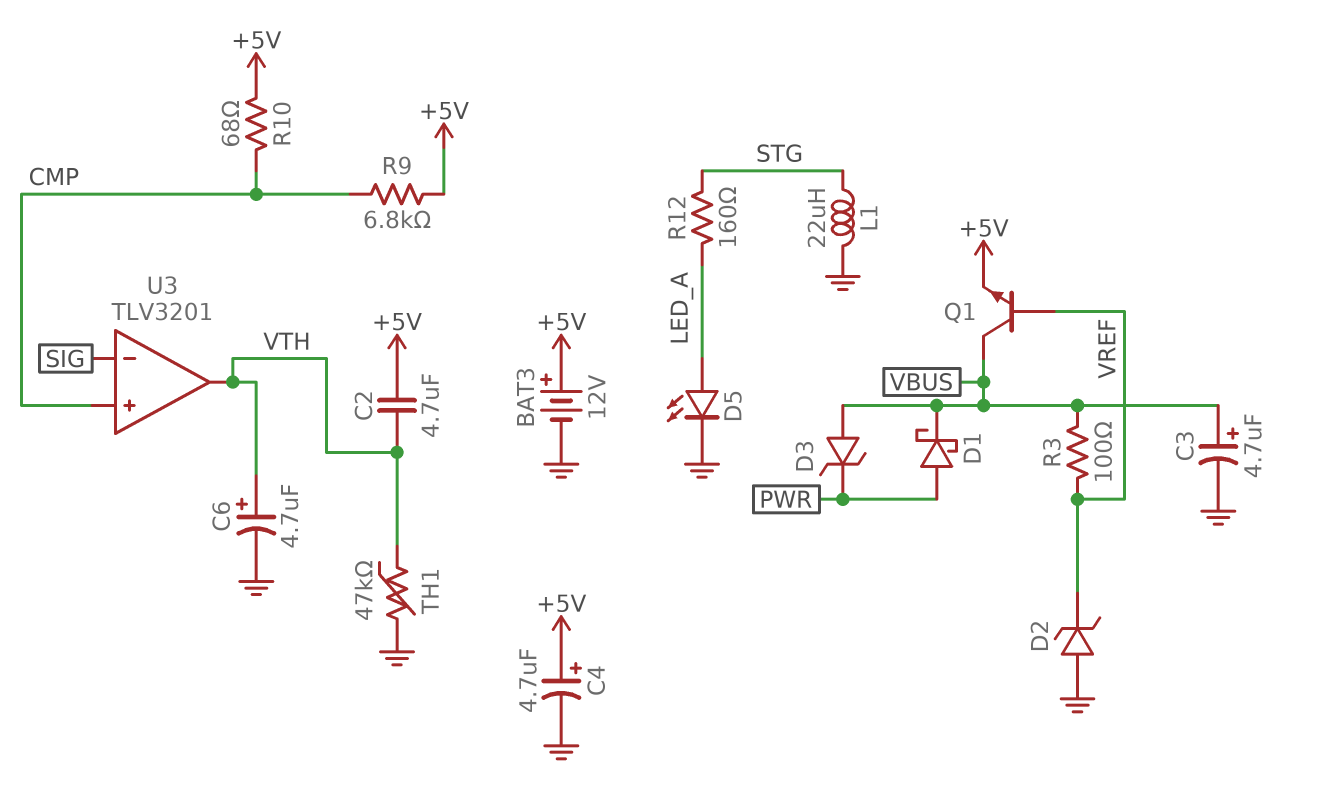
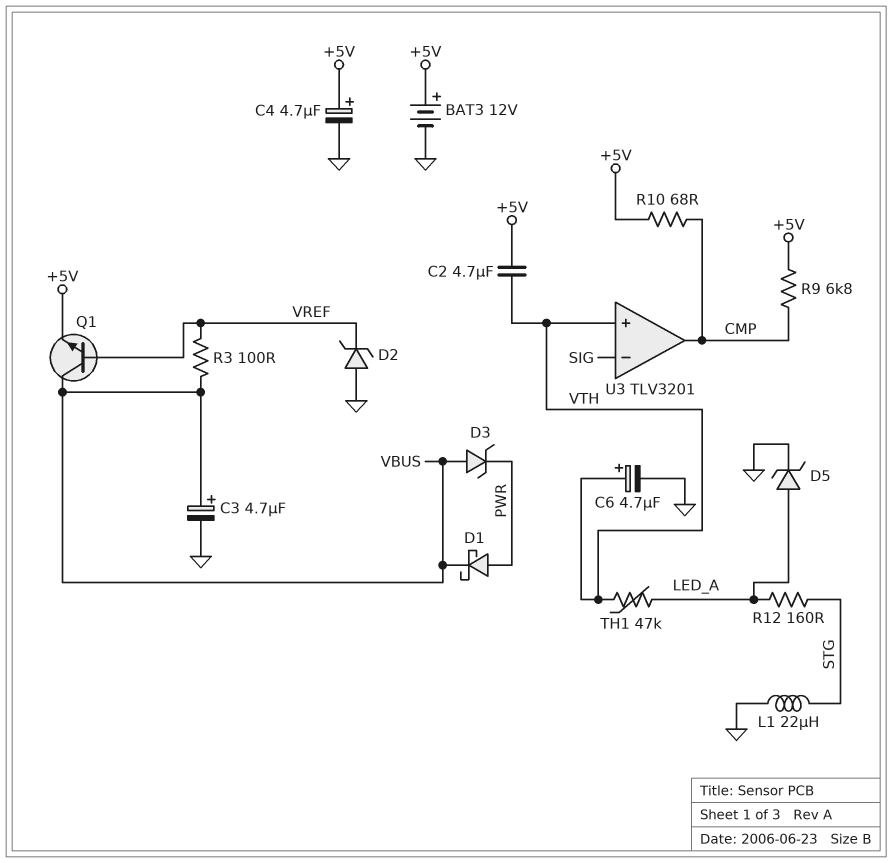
D5: LED (A LED_A, K GND) -> zener (A LED_A, K GND)
TH1: 47k (GND, VTH) -> 47k (LED_A, VTH)
U3 pin in+: CMP -> VTH
U3 pin out: VTH -> CMP

